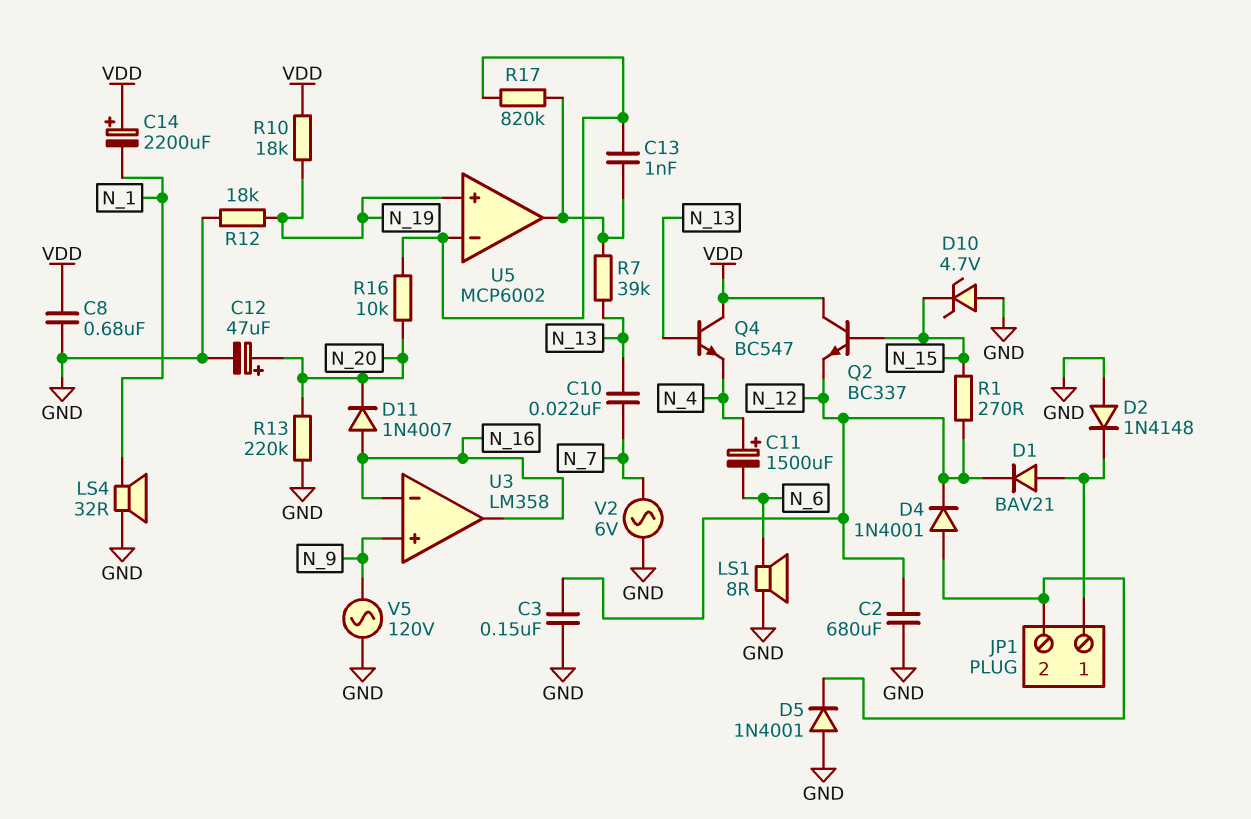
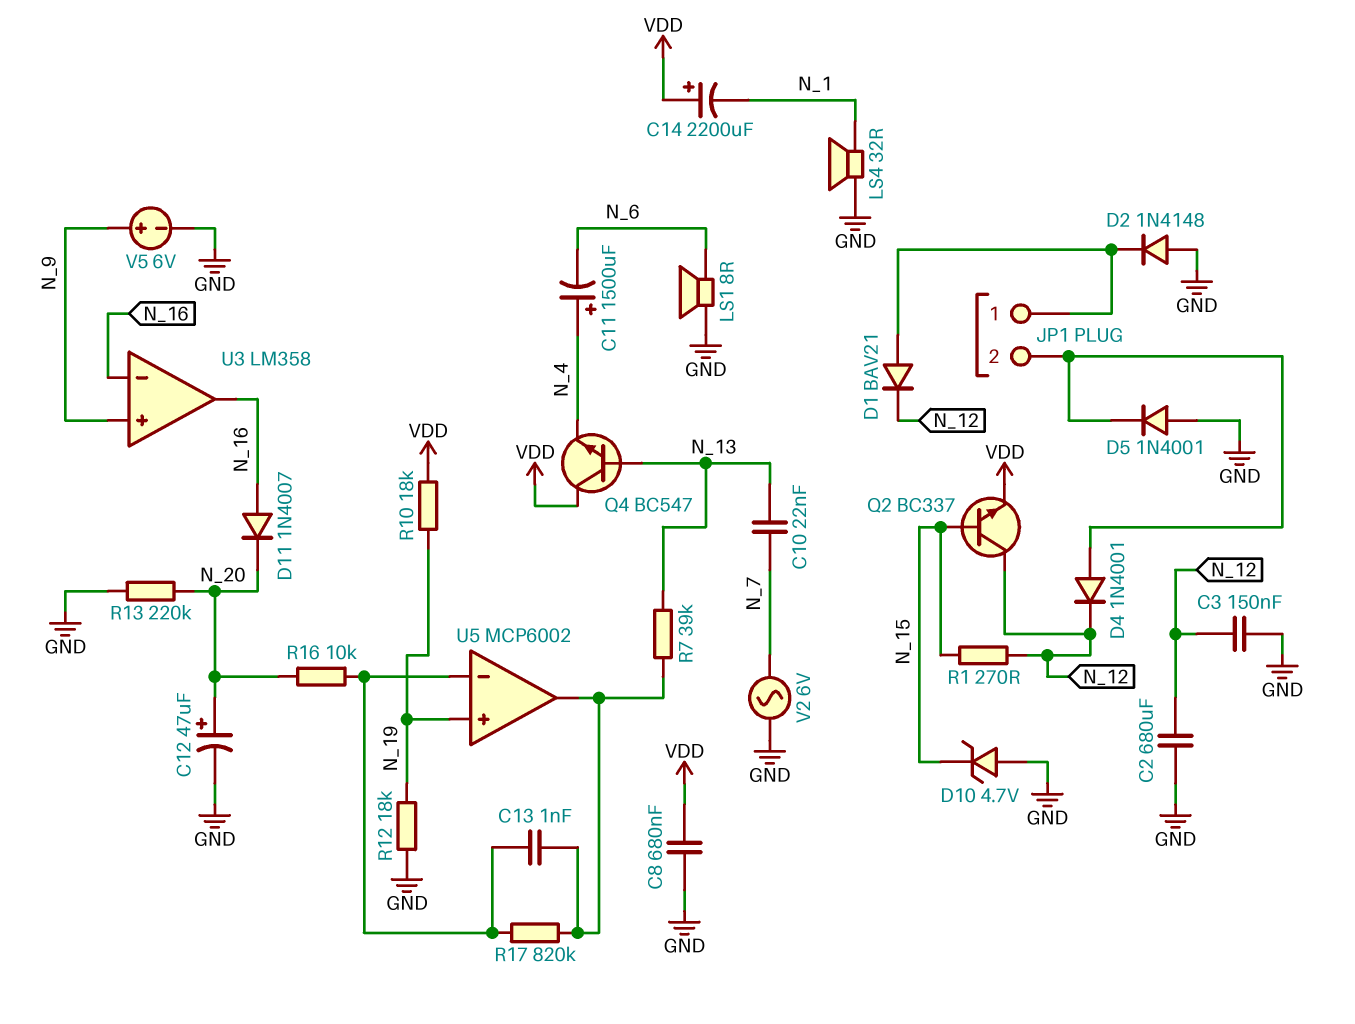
Q2: NPN BC337 (B N_15, C VDD, E N_12) -> NPN BC337 (B N_15, C N_12, E VDD)
V5: AC 120V (GND, N_9) -> 6V (plus N_9, minus GND)

